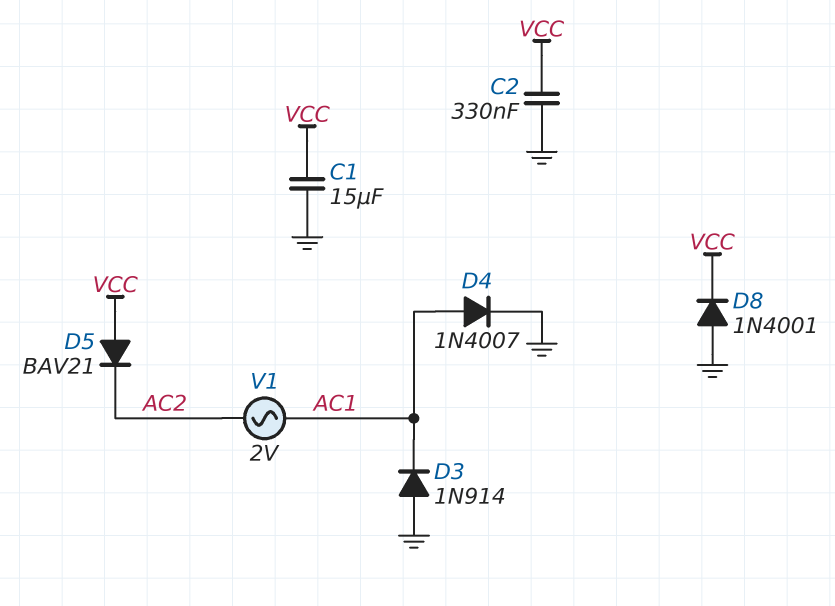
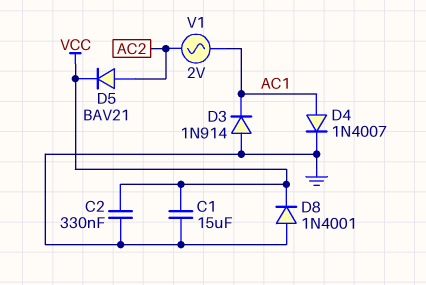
D5: diode BAV21 (A VCC, K AC2) -> diode BAV21 (A AC2, K VCC)

